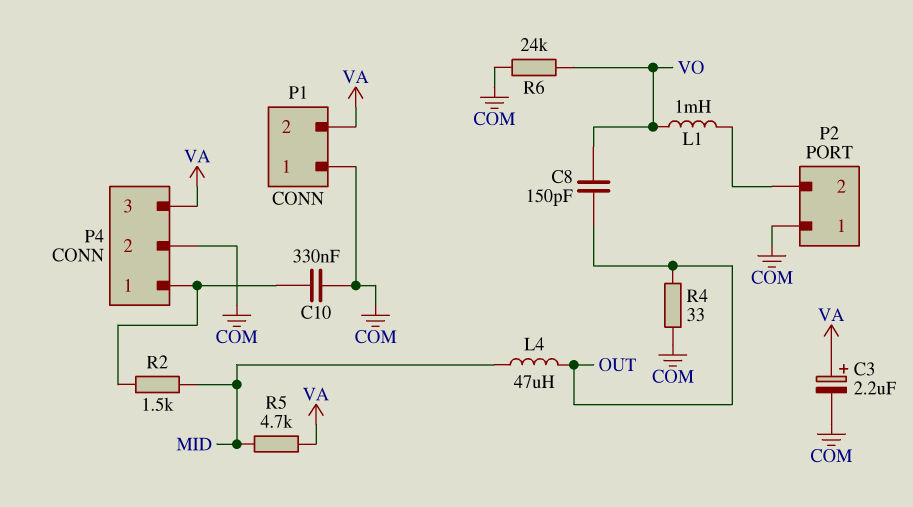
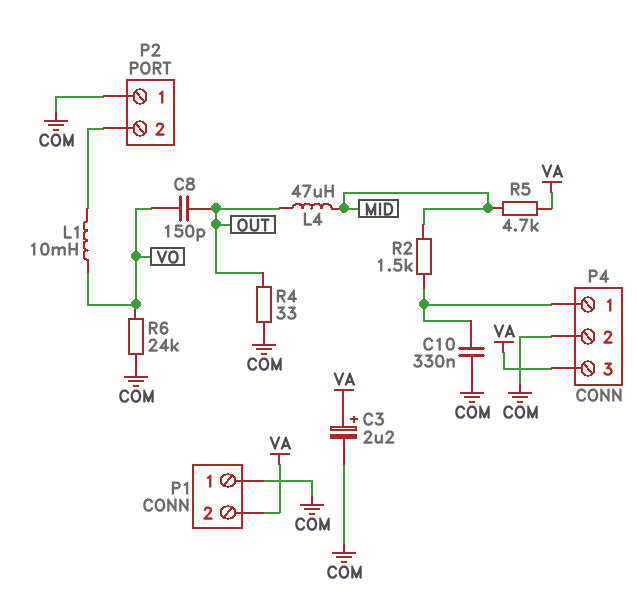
L1: 1mH (P2/2, VO) -> 10mH (P2/2, VO)

